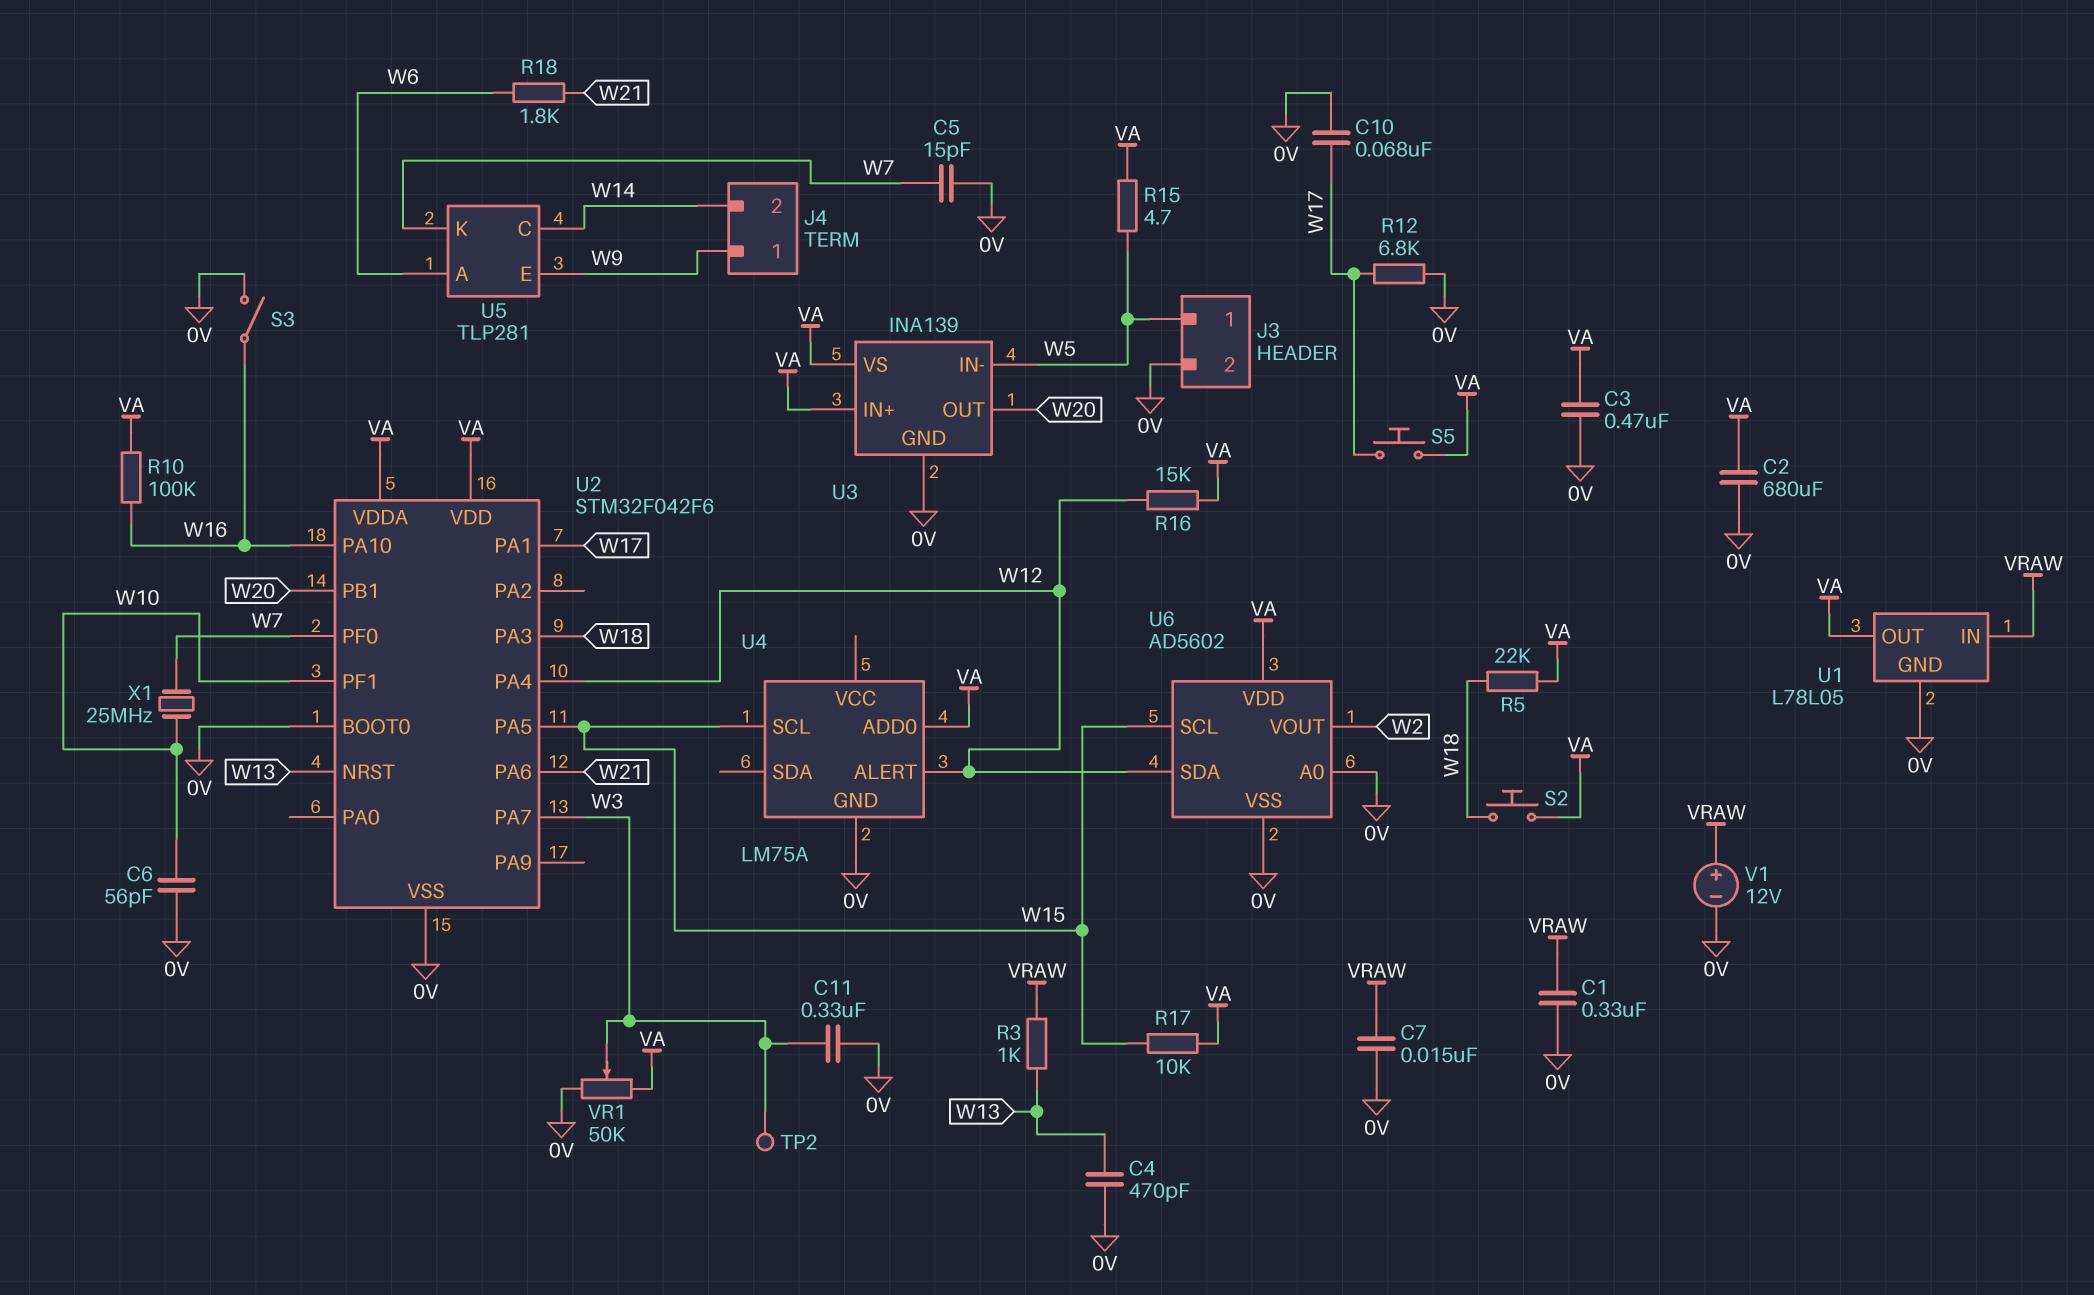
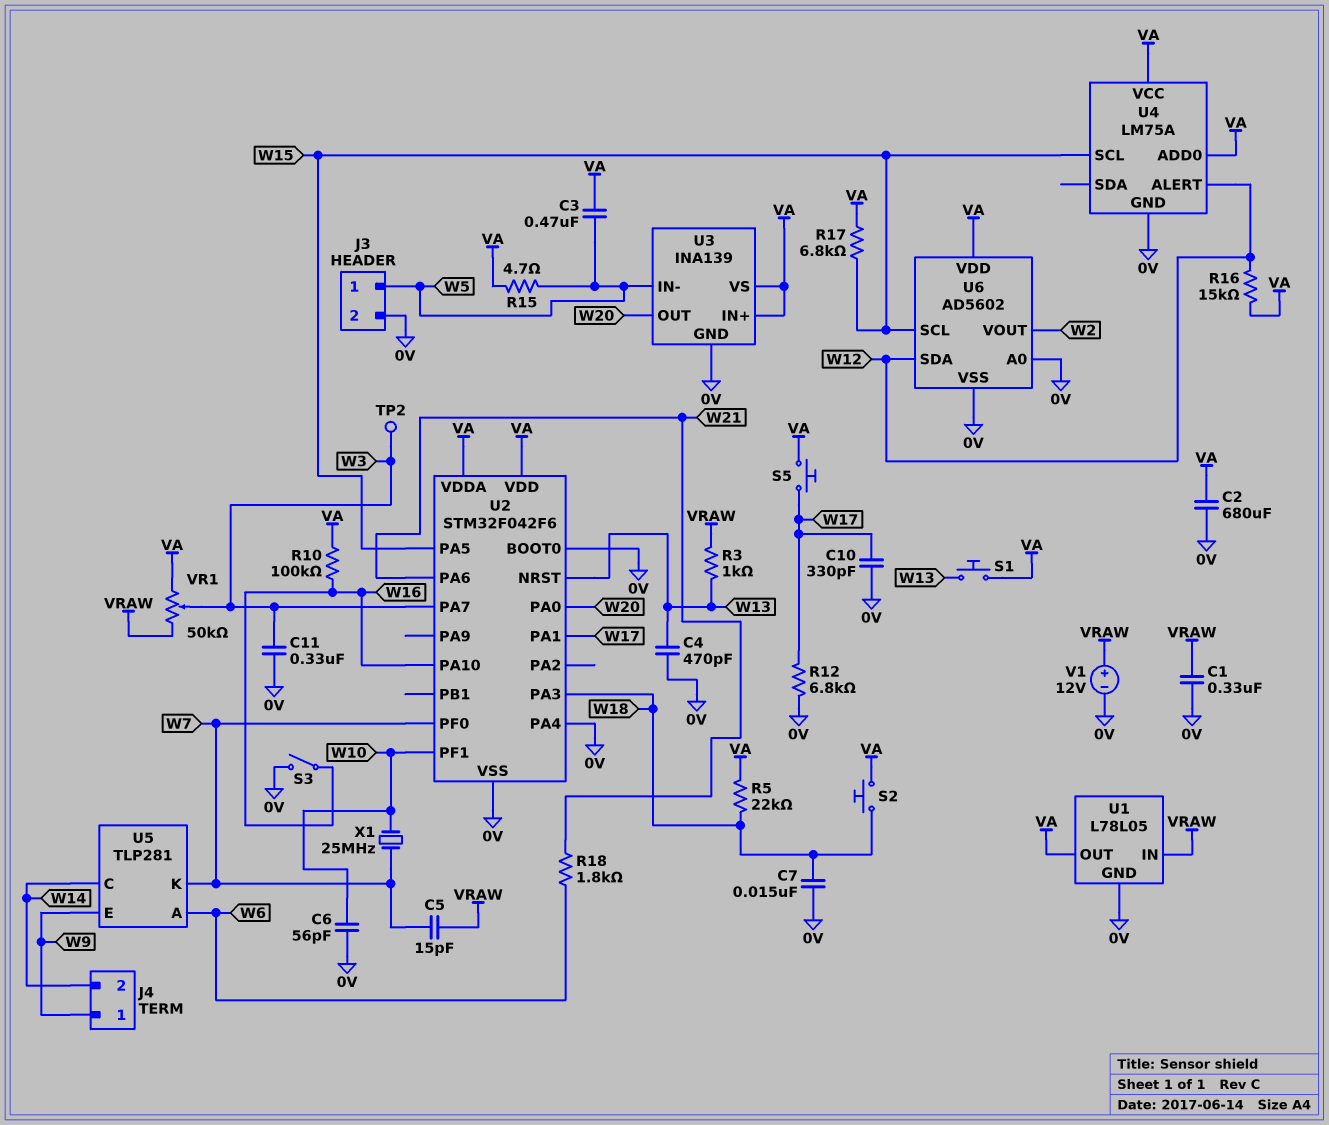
C3: 470nF (0V, VA) -> 470nF (VA, W5)
C5: 15pF (0V, W7) -> 15pF (VRAW, W7)
C7: 15nF (0V, VRAW) -> 15nF (0V, W18)
C10: 68nF (0V, W17) -> 330pF (0V, W17)
R17: 10k (VA, W15) -> 6.8k (VA, W15)
S1: none -> button (VA, W13)
U2 pin PA0: none -> W20
U2 pin PA4: W12 -> 0V
U2 pin PB1: W20 -> none
U4 pin VCC: none -> VA
VR1: 50k (0V, VA, wiper W3) -> 50k (VA, VRAW, wiper W3)

